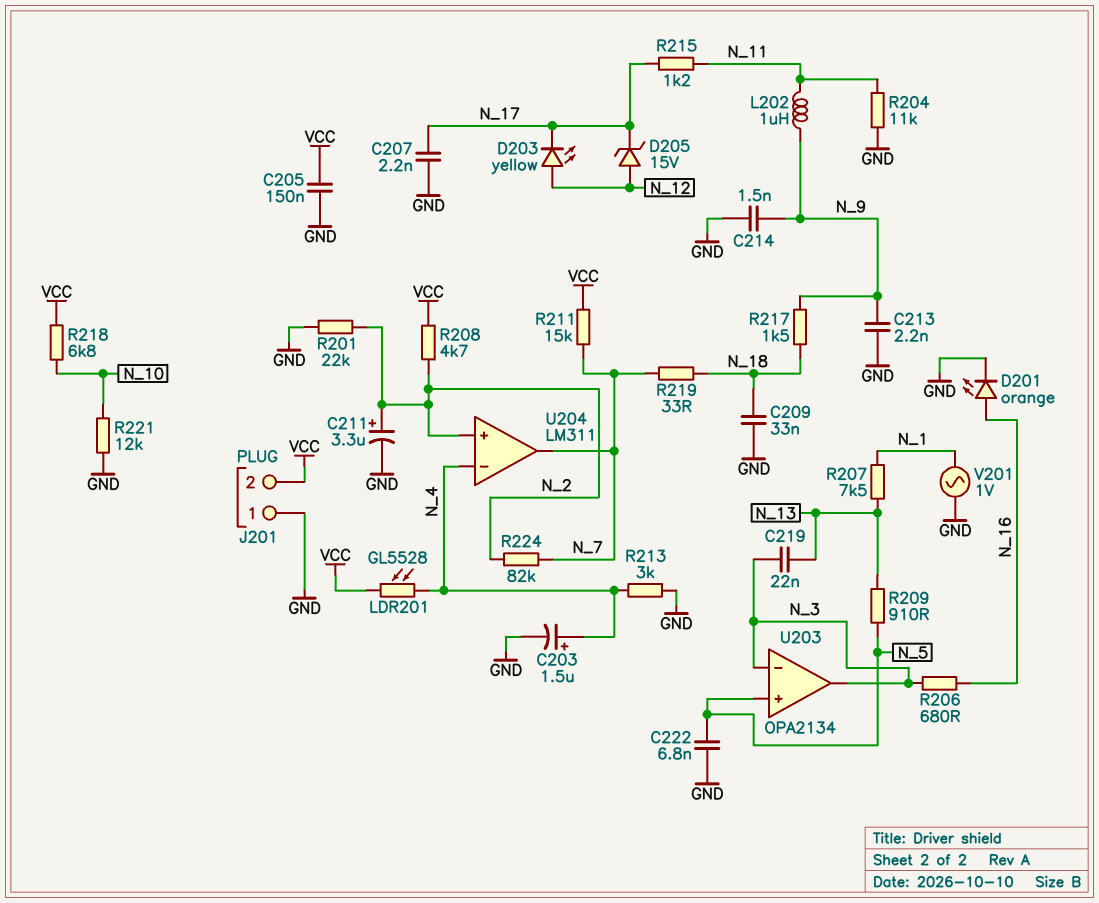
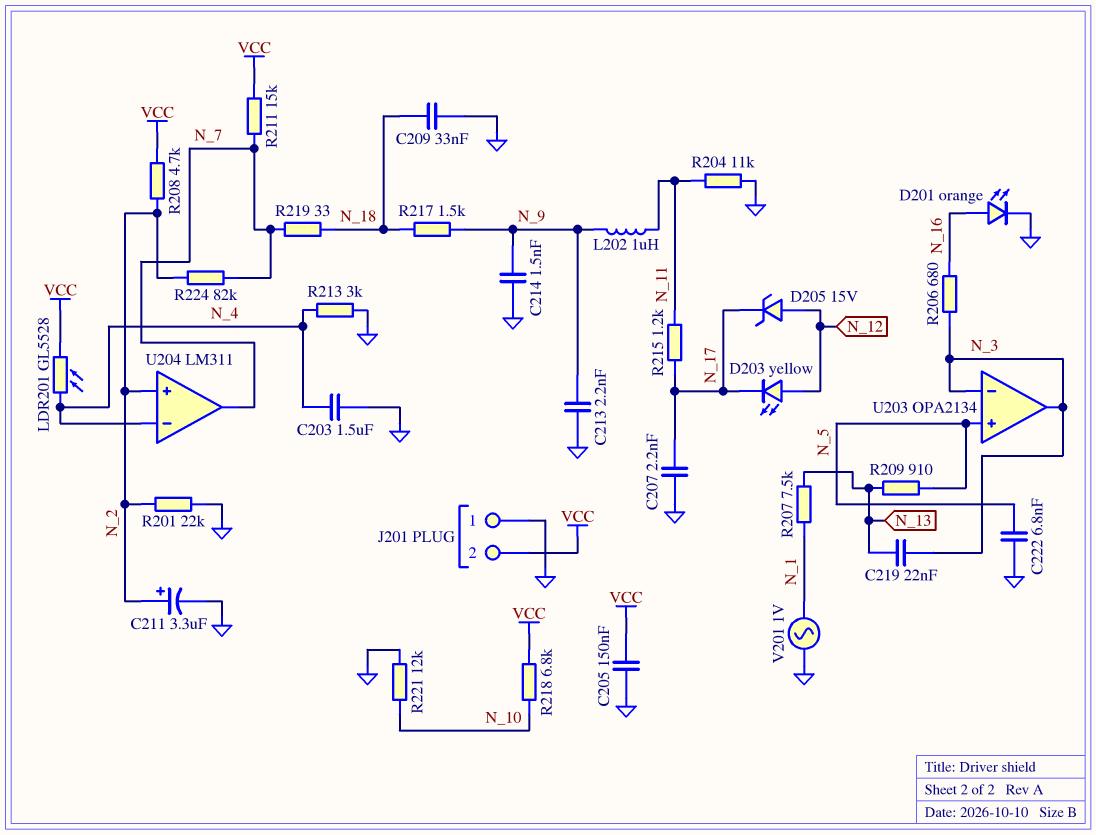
C203: 1.5uF (plus N_4, minus GND) -> 1.5uF (GND, N_4)

